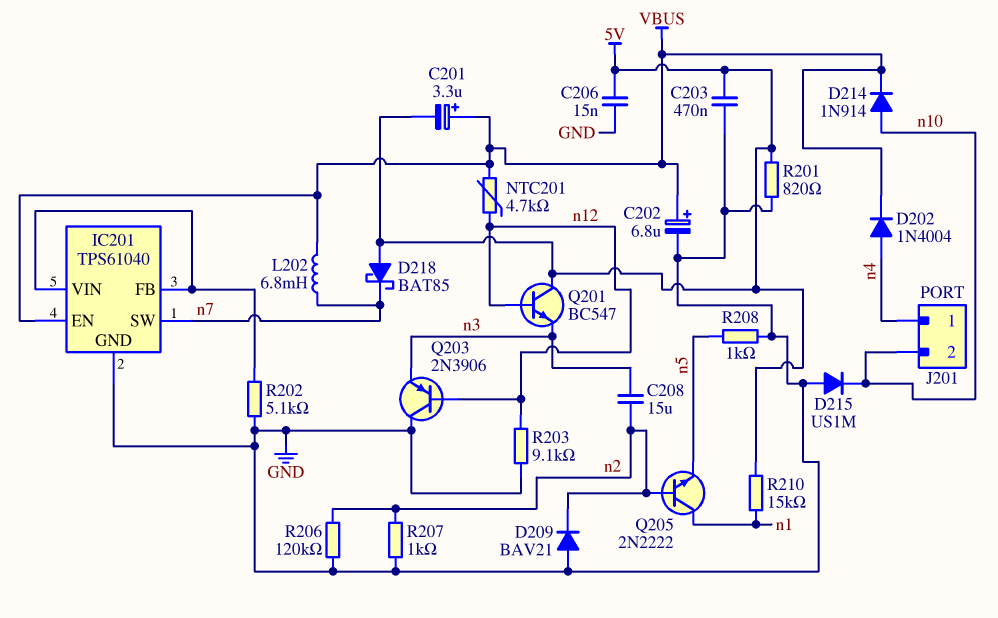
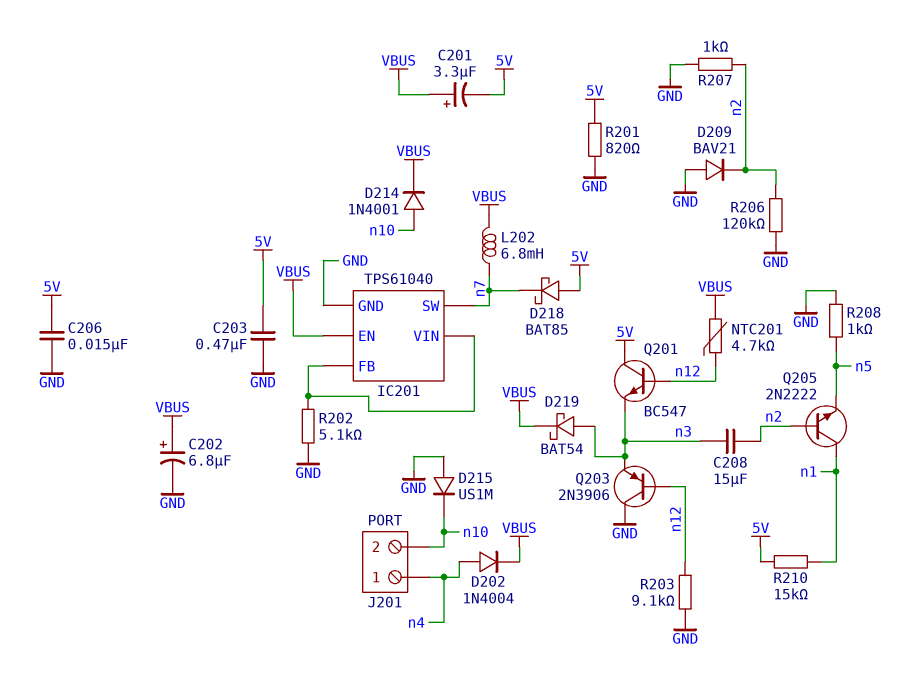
D214: diode 1N914 (A n10, K VBUS) -> diode 1N4001 (A n10, K VBUS)
D219: none -> schottky BAT54 (A n3, K VBUS)

